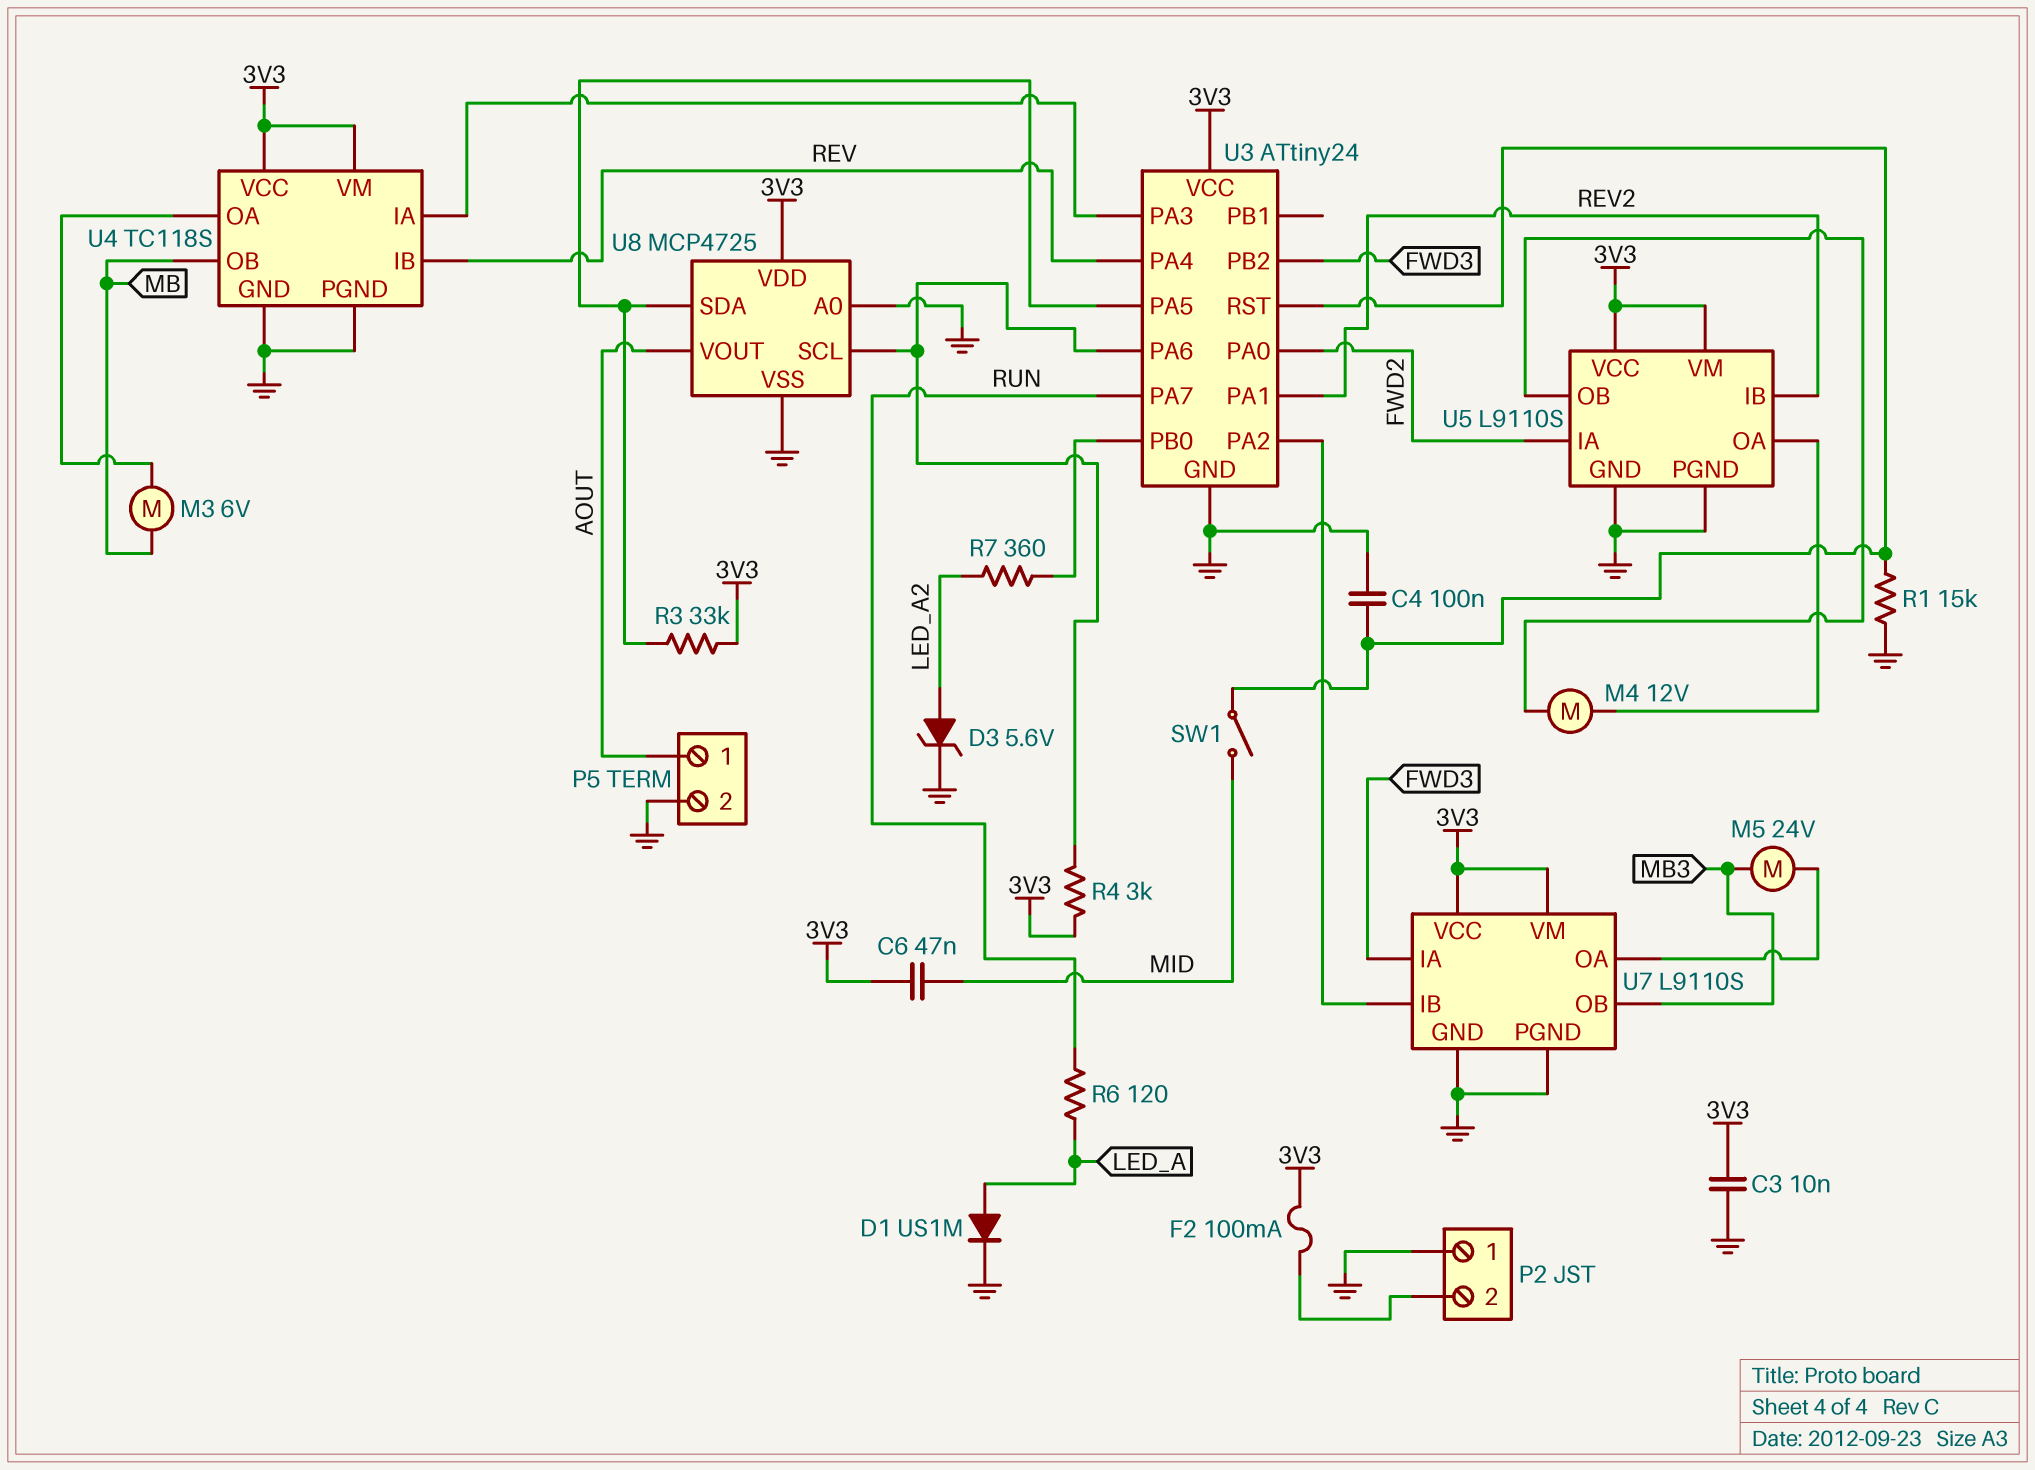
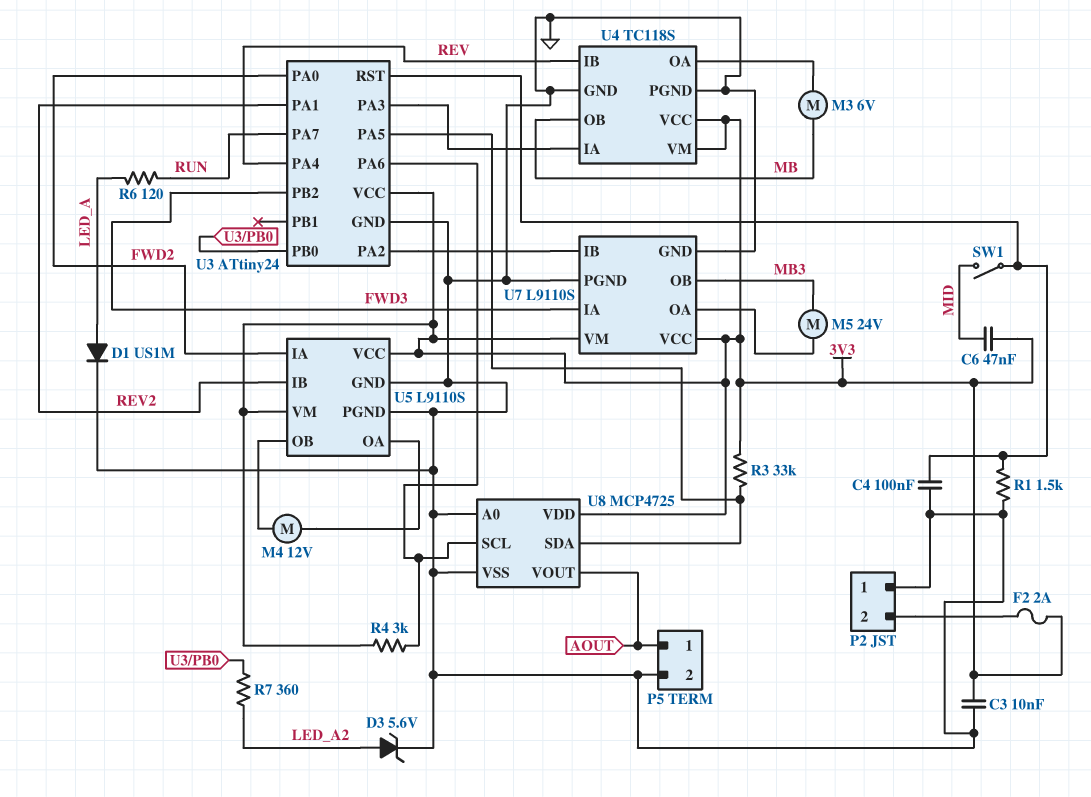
F2: 100mA (3V3, P2/2) -> 2A (3V3, P2/2)
R1: 15k (GND, U3/RST) -> 1.5k (GND, U3/RST)

